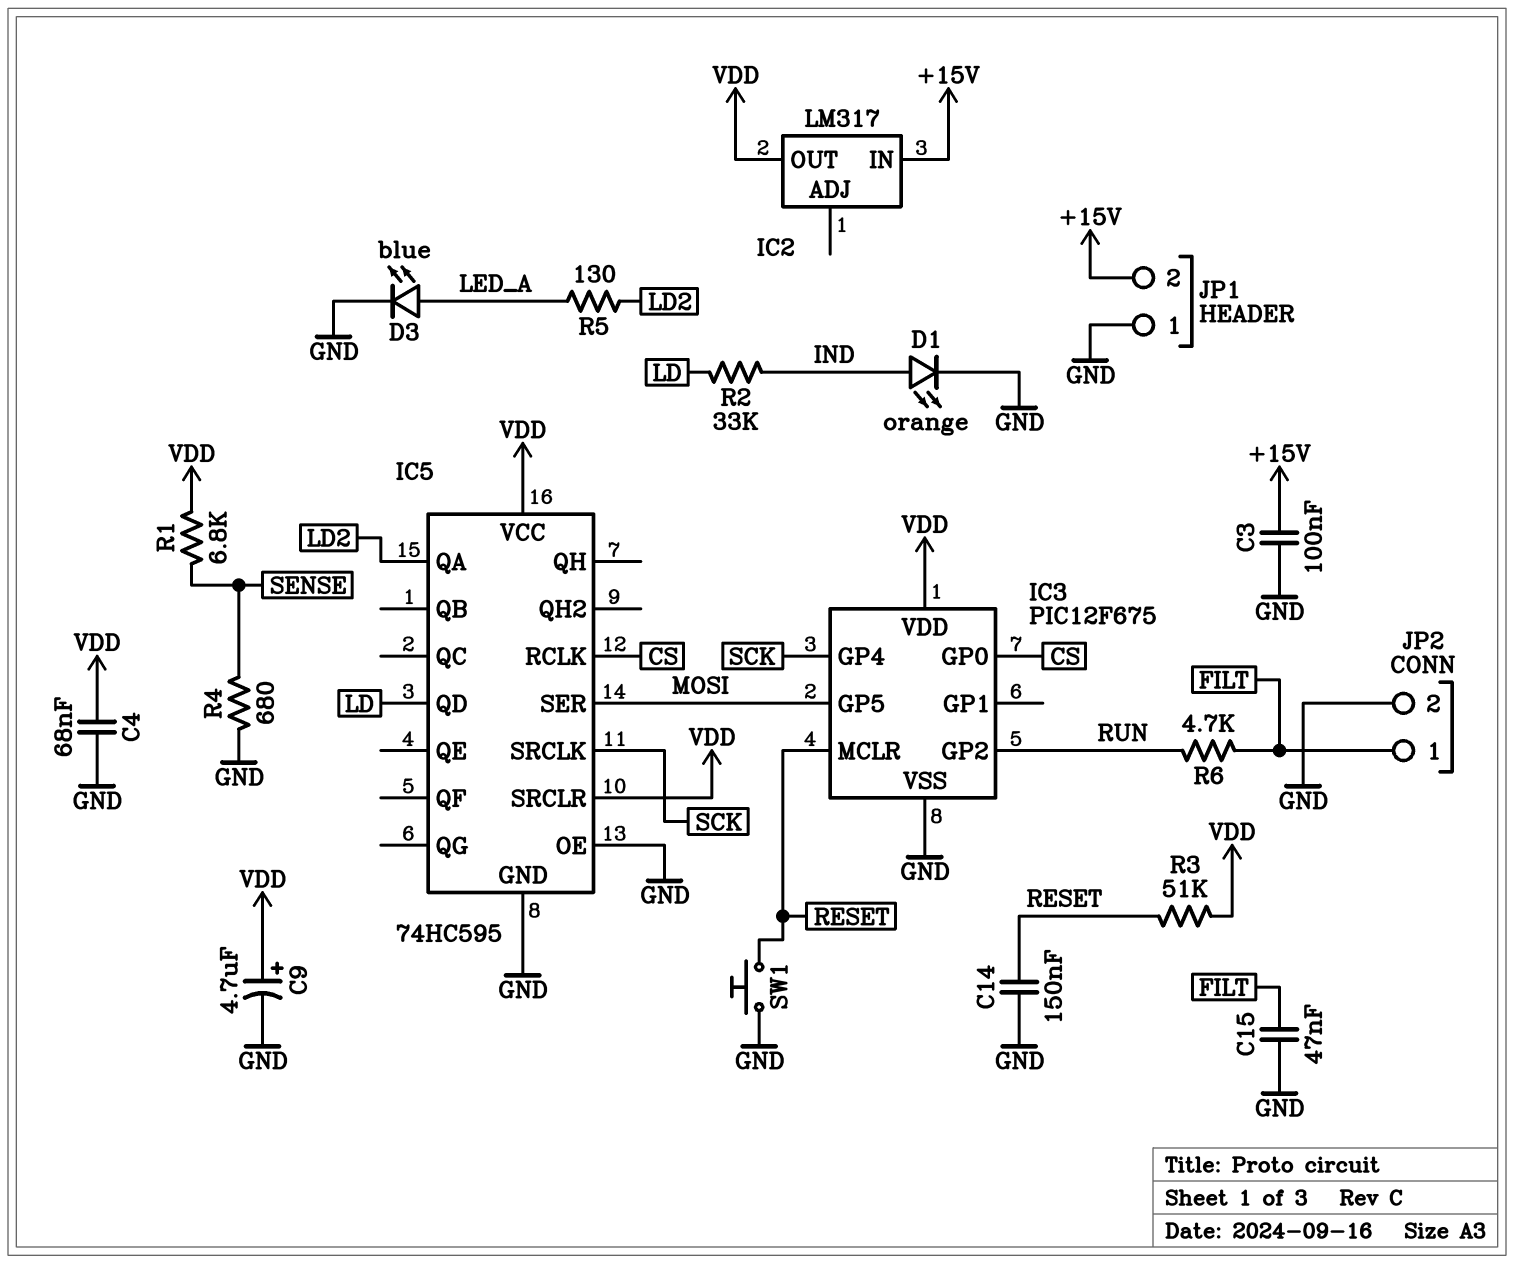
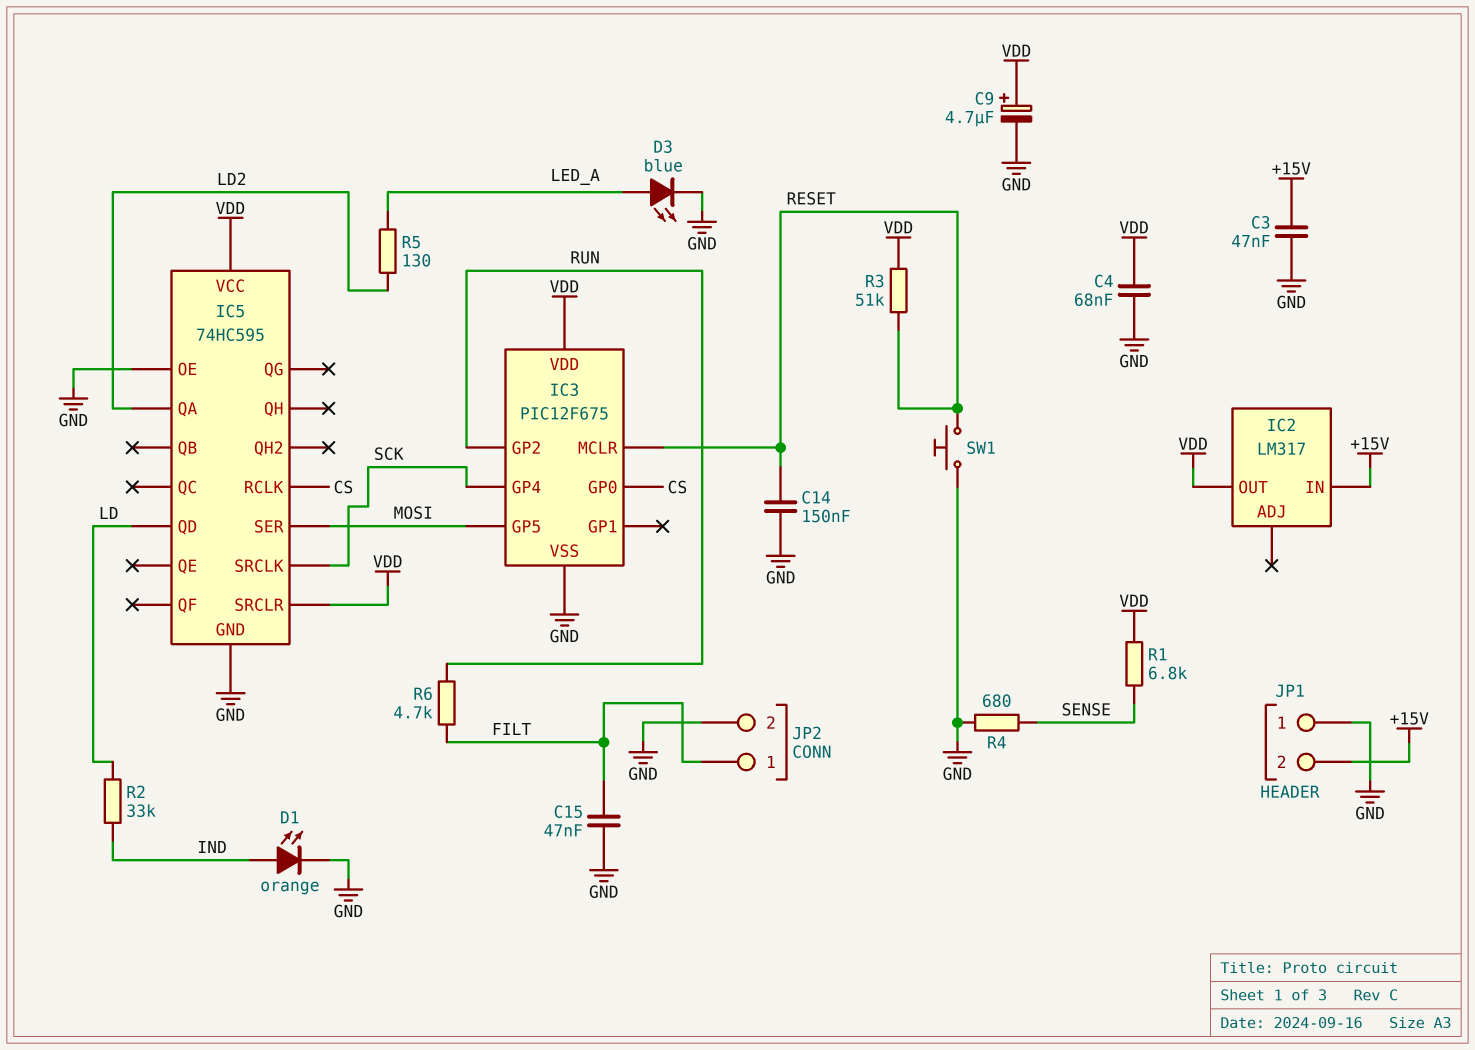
C3: 100nF (+15V, GND) -> 47nF (+15V, GND)

